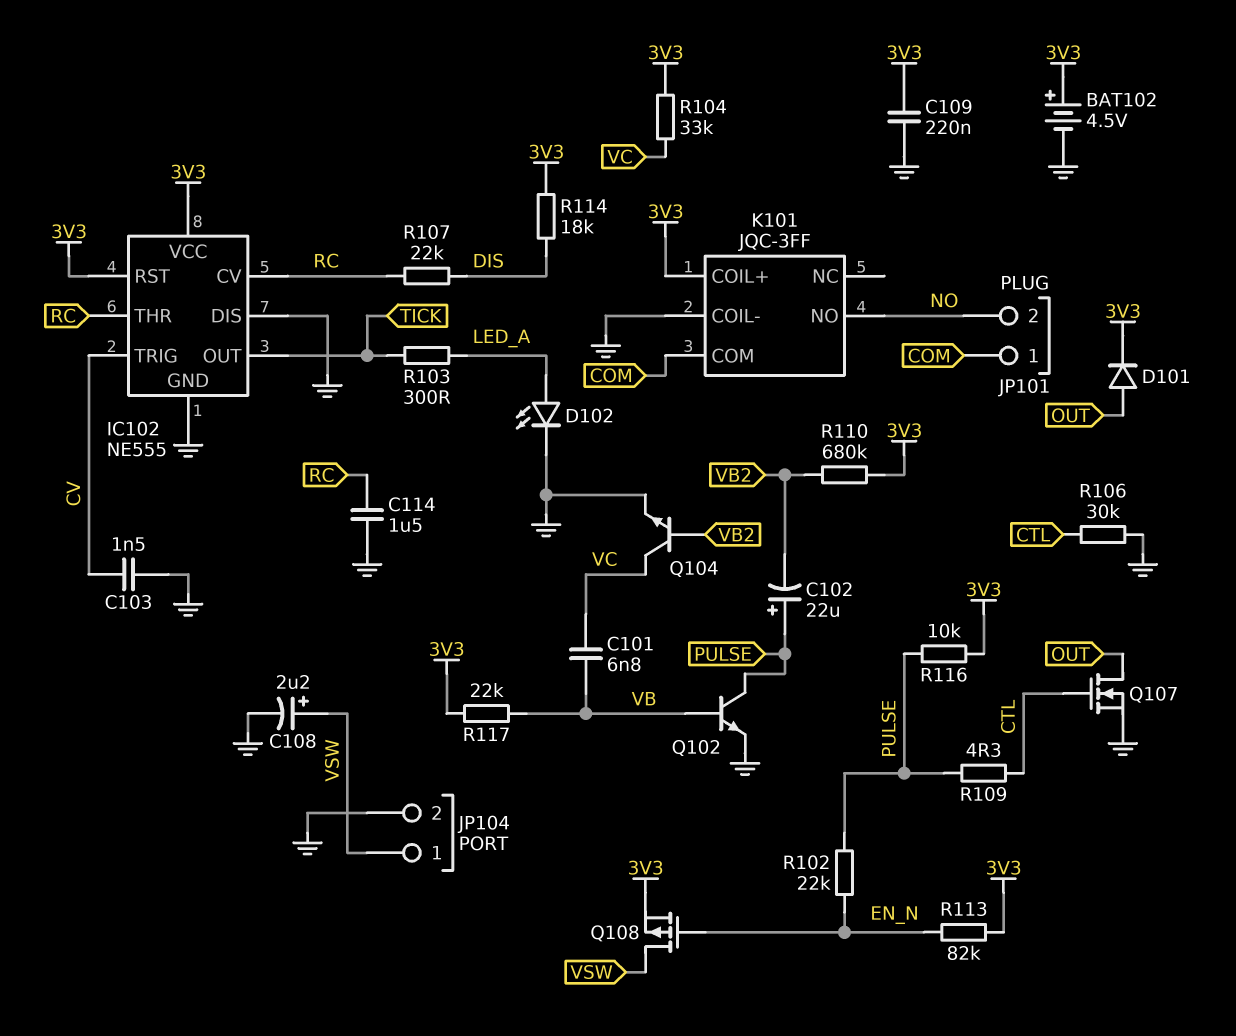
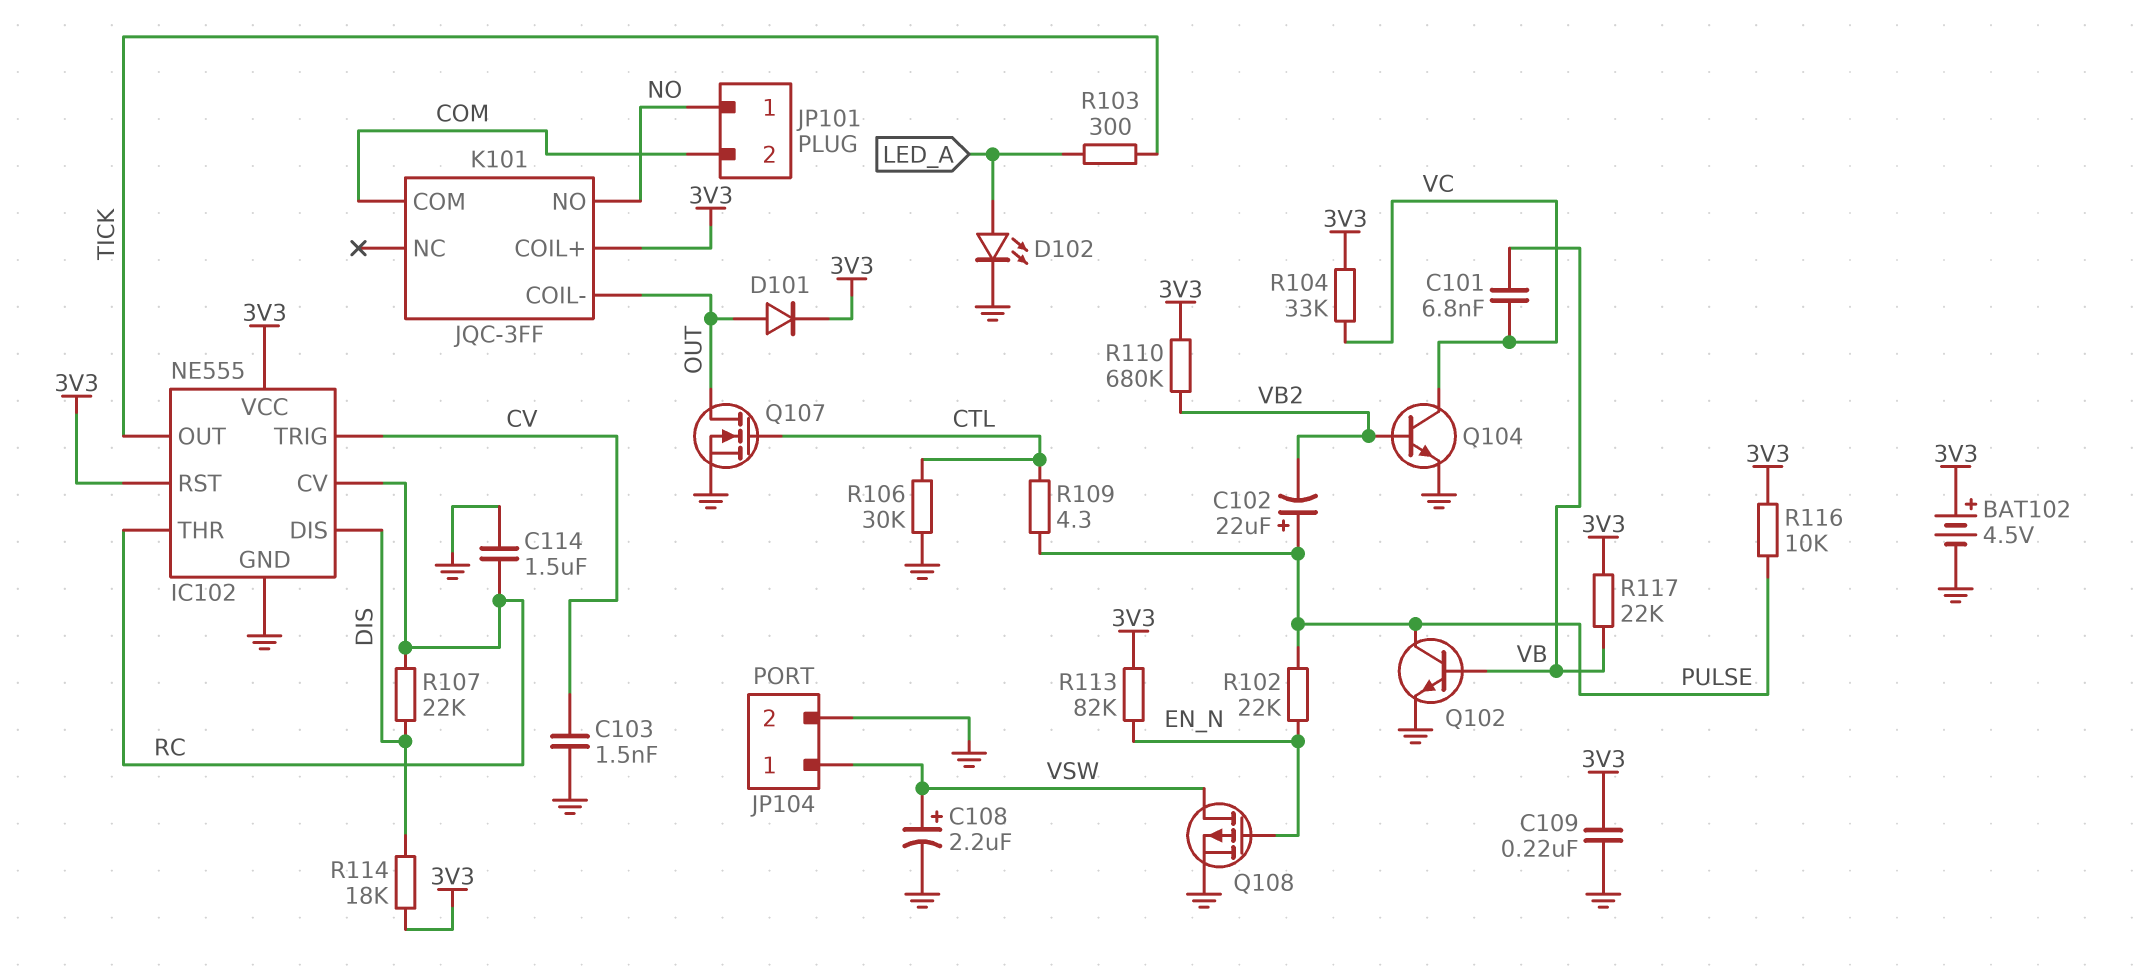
IC102 pin DIS: GND -> DIS
JP101 pin 1: COM -> NO
JP101 pin 2: NO -> COM
K101 pin COIL-: GND -> OUT
Q108: PMOS (G EN_N, D VSW, S 3V3) -> PMOS (G EN_N, D VSW, S GND)

